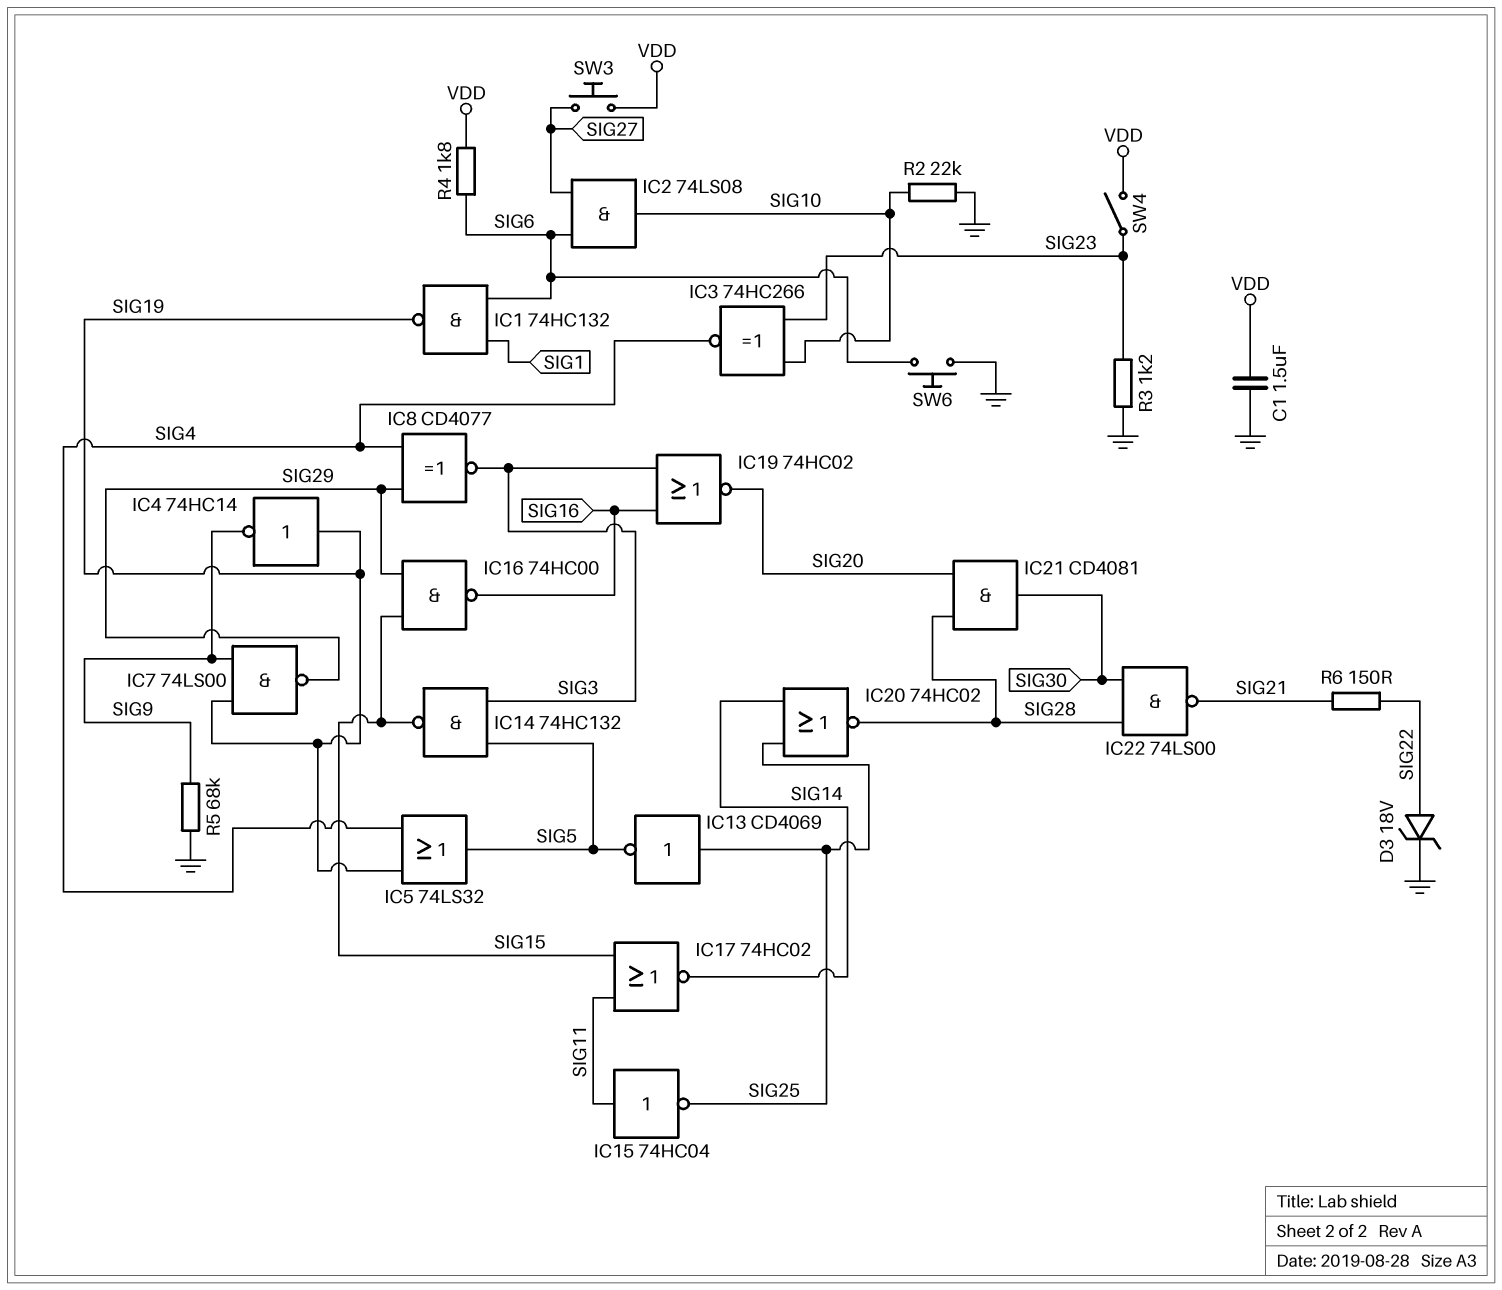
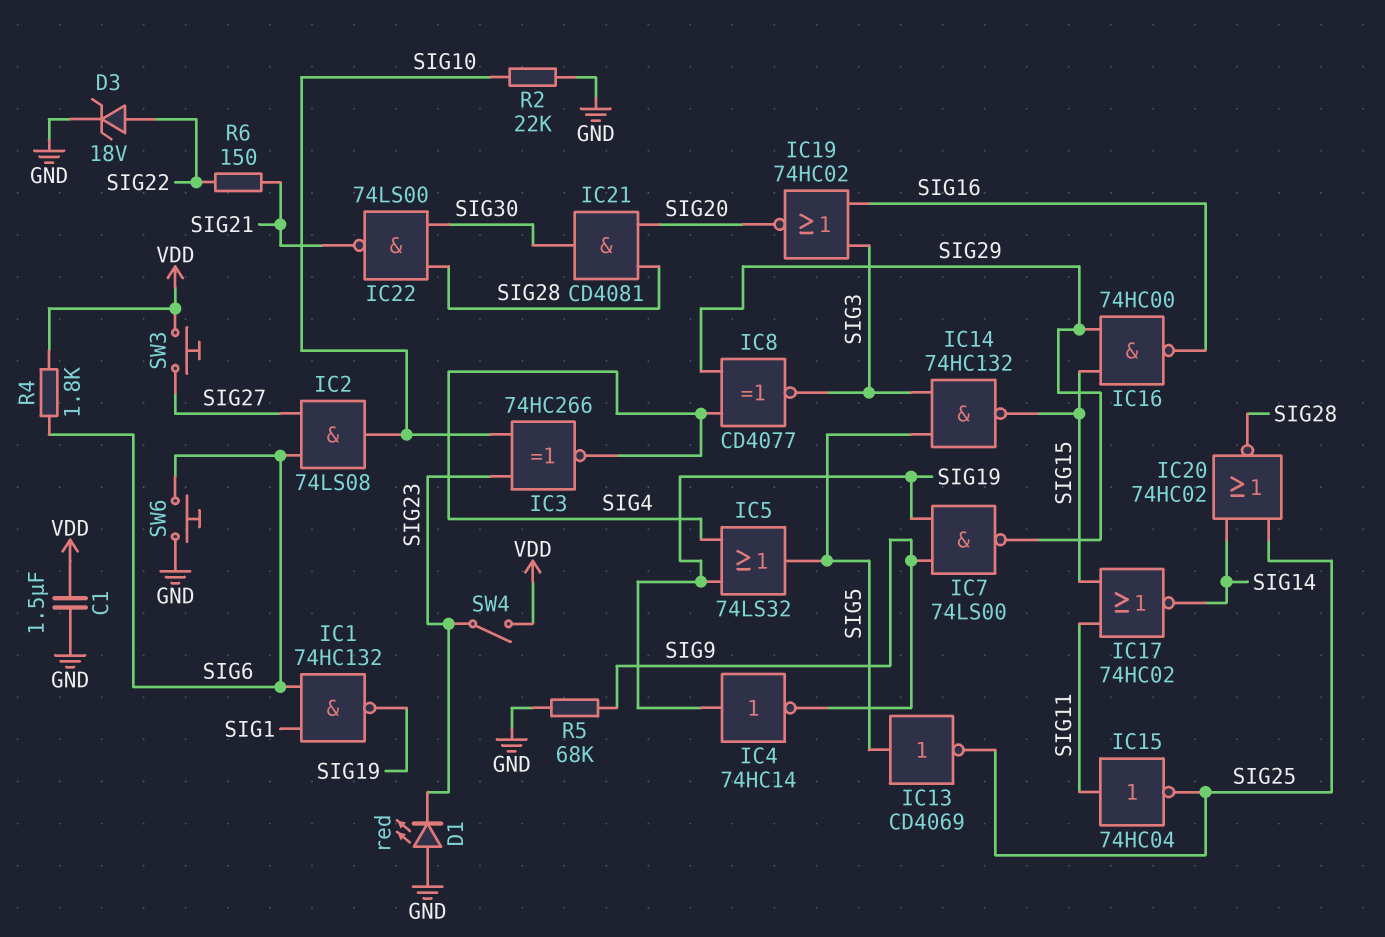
D1: none -> LED red (A GND, K SIG23)
IC13: NOT CD4069 (in SIG25, out SIG5) -> NOT CD4069 (in SIG5, out SIG25)
R3: 1.2k (GND, SIG23) -> none

